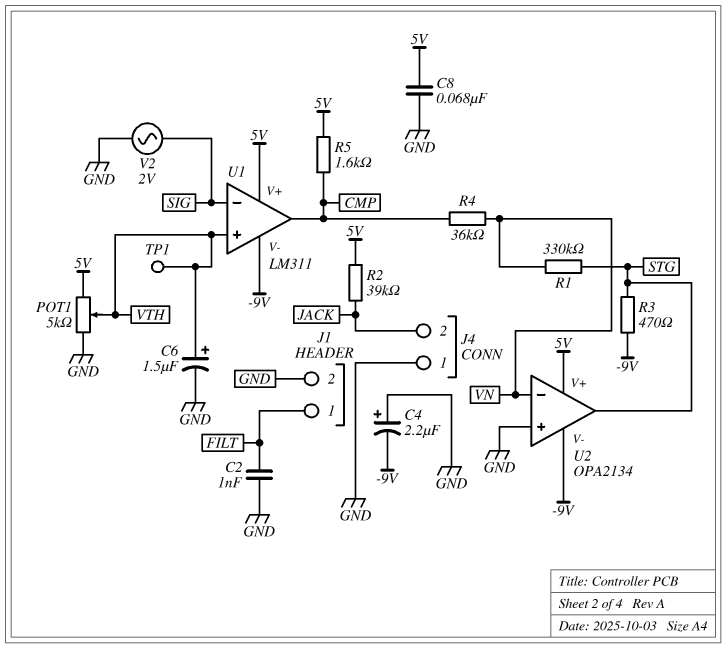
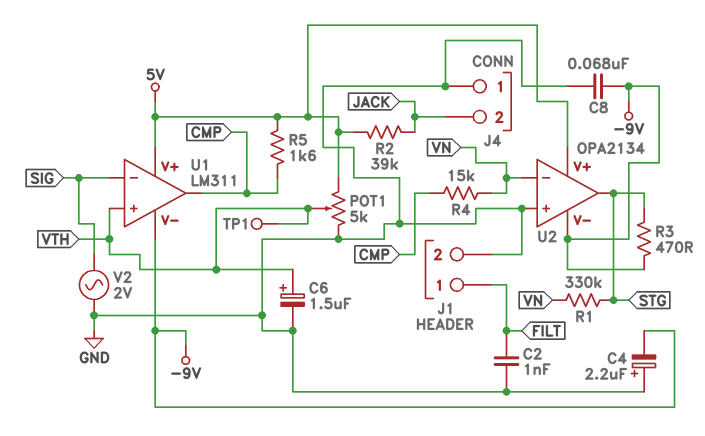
C8: 68nF (5V, GND) -> 68nF (-9V, GND)
R4: 36k (CMP, VN) -> 15k (CMP, VN)

